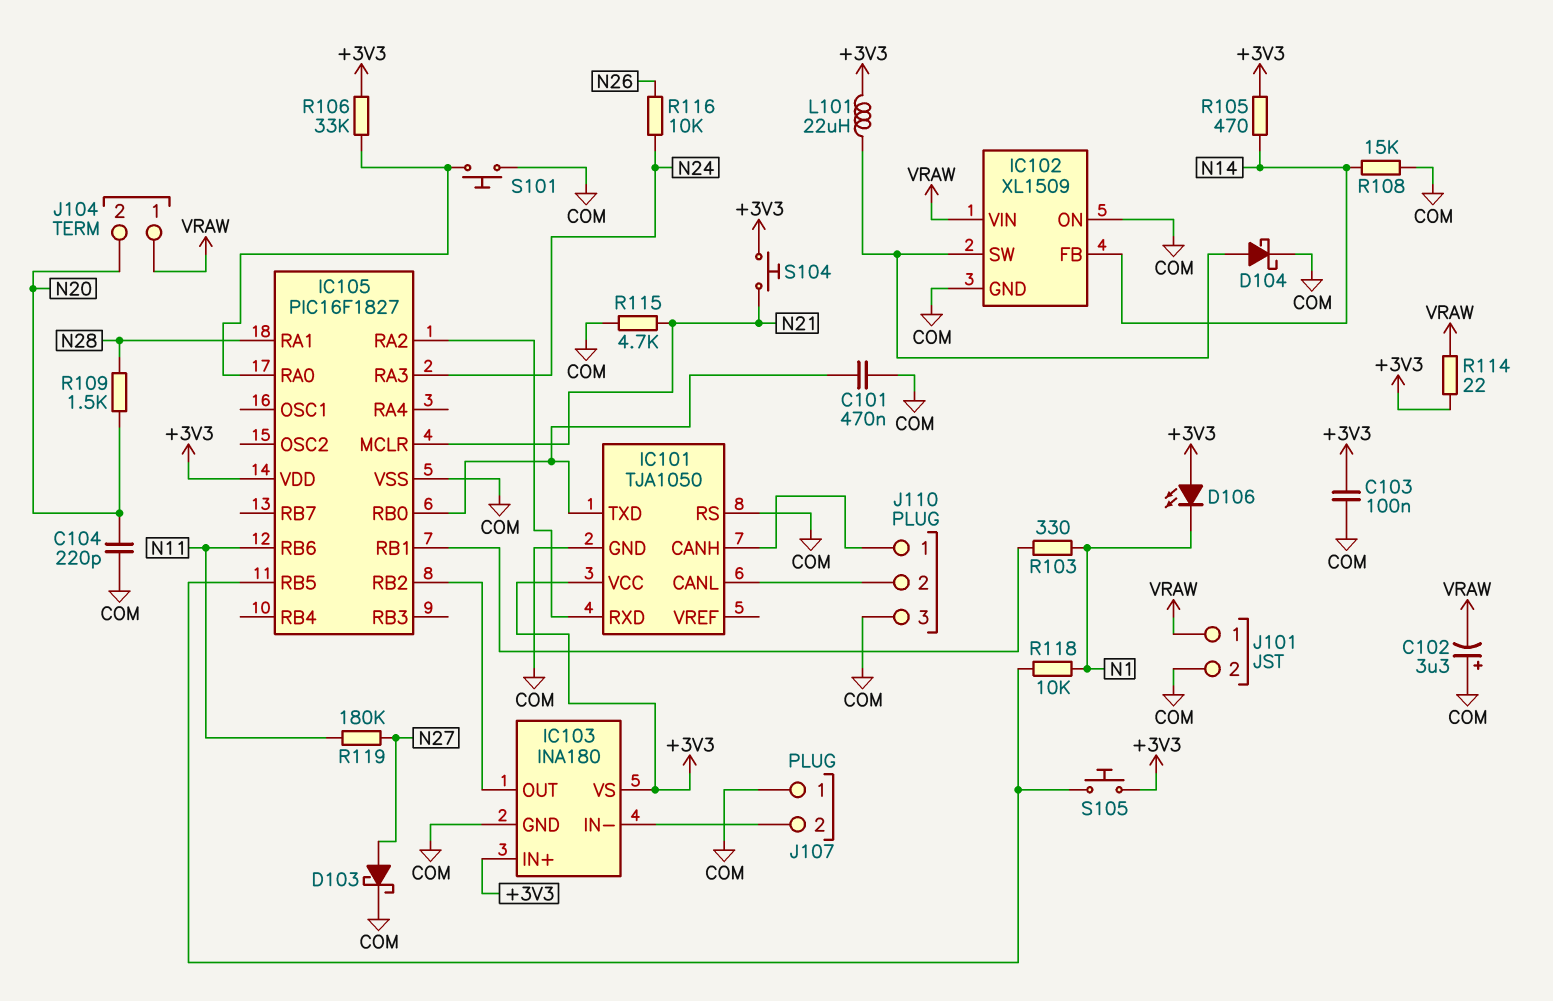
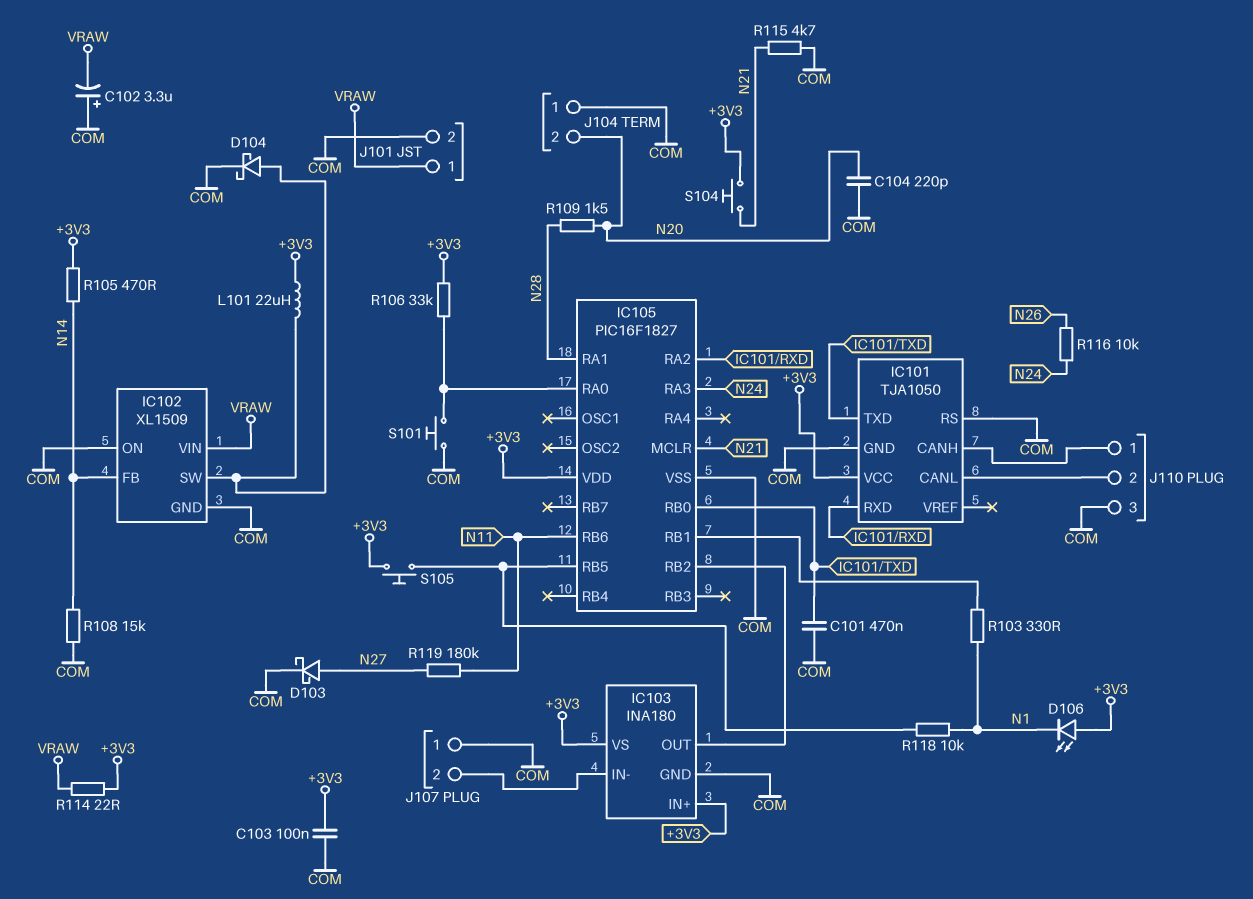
J104 pin 1: VRAW -> COM

